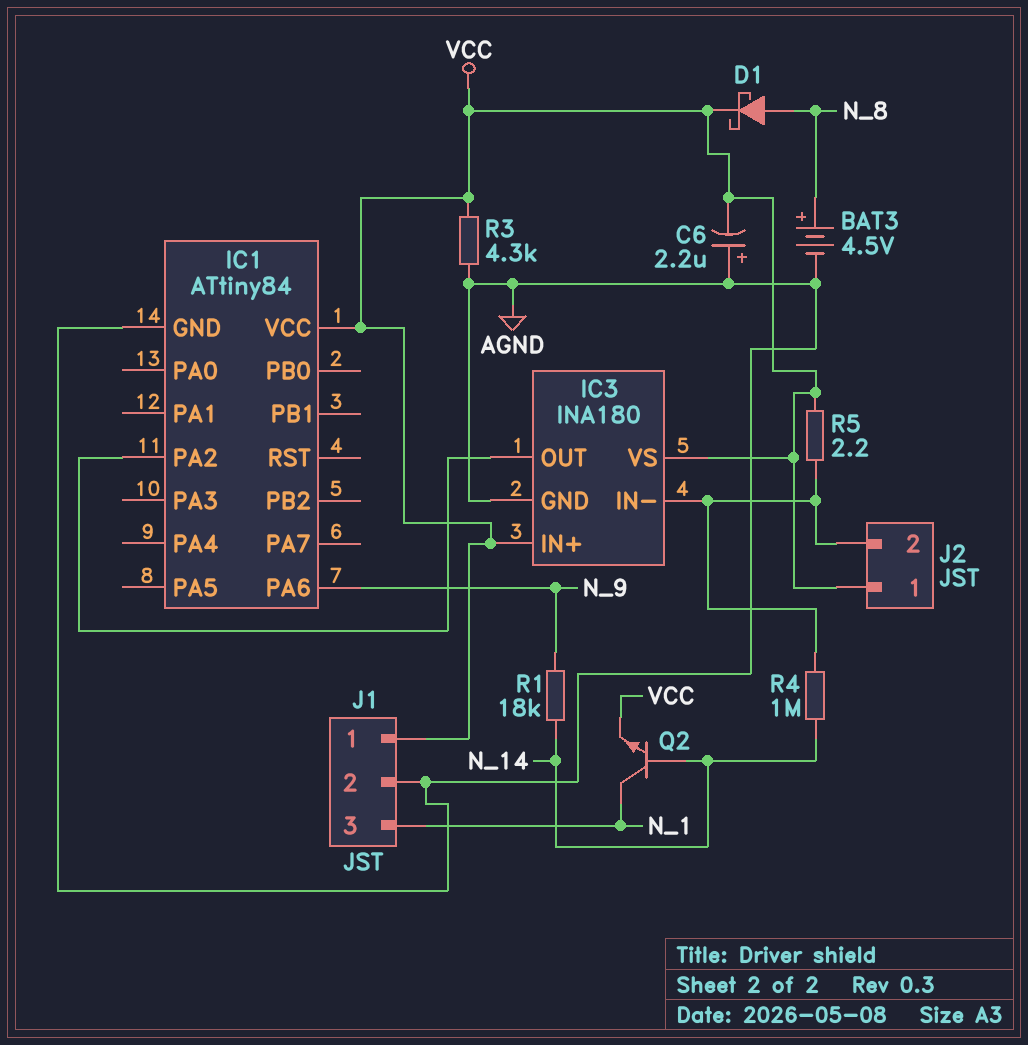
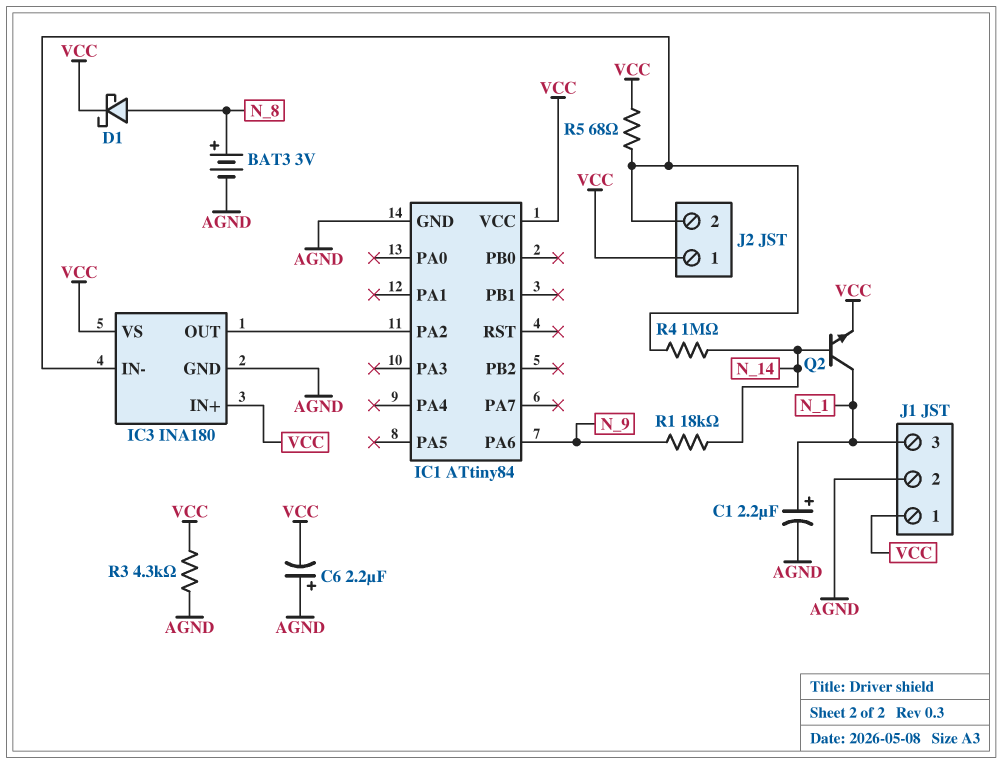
BAT3: 4.5V (plus N_8, minus AGND) -> 3V (plus N_8, minus AGND)
C1: none -> 2.2uF (plus N_1, minus AGND)
R5: 2.2 (IC3/IN-, VCC) -> 68 (IC3/IN-, VCC)

